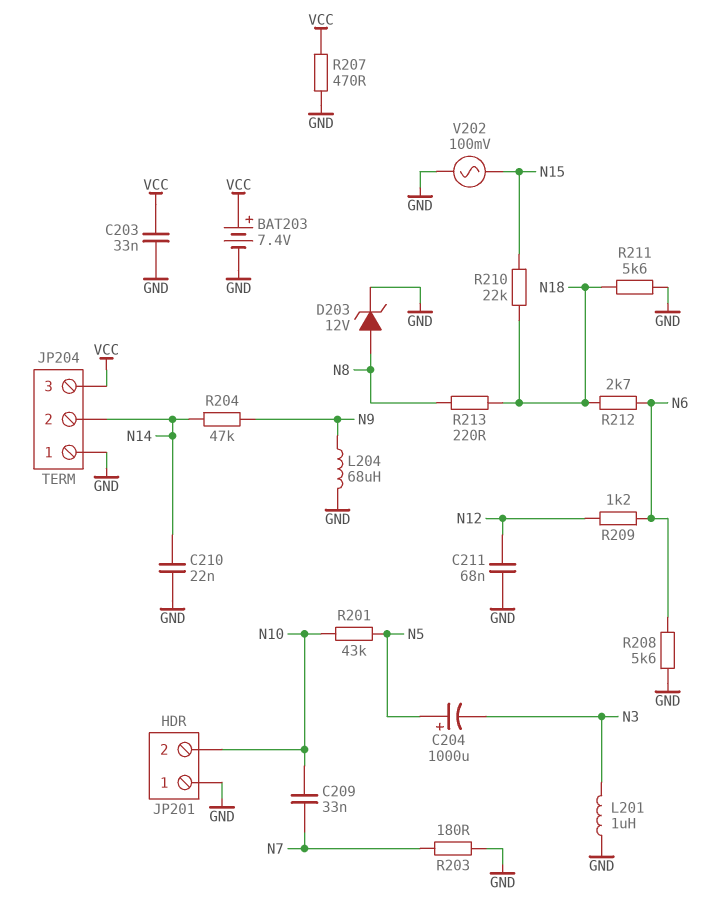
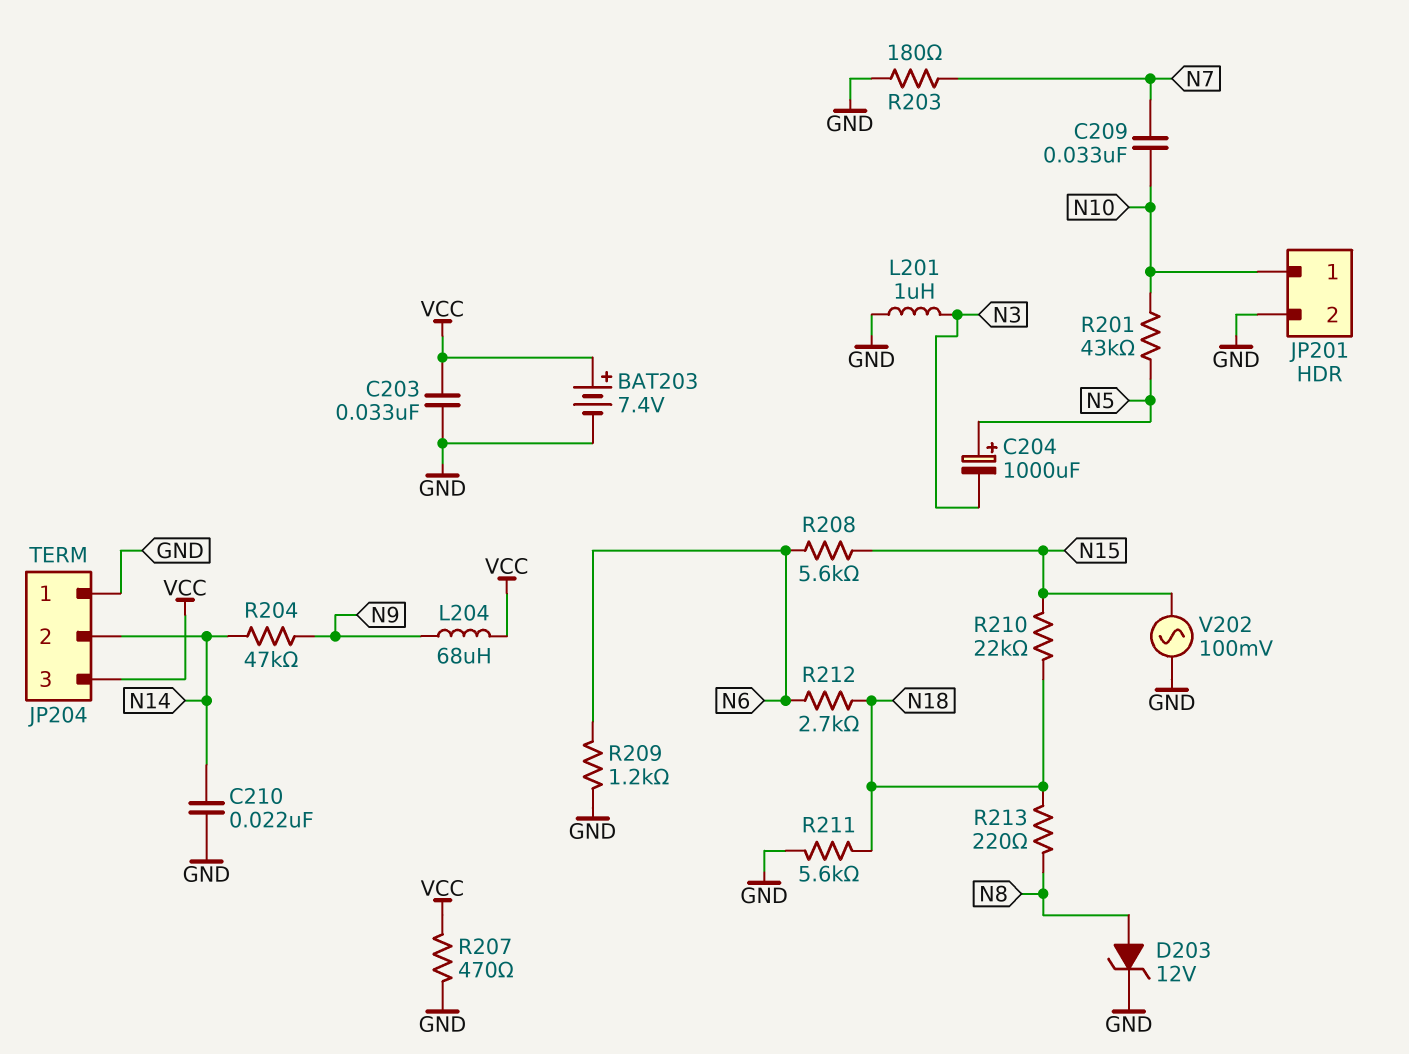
C211: 68nF (GND, N12) -> none
JP201 pin 1: GND -> N10
JP201 pin 2: N10 -> GND
L204: 68uH (GND, N9) -> 68uH (N9, VCC)
R208: 5.6k (GND, N6) -> 5.6k (N6, N15)
R209: 1.2k (N6, N12) -> 1.2k (GND, N6)

